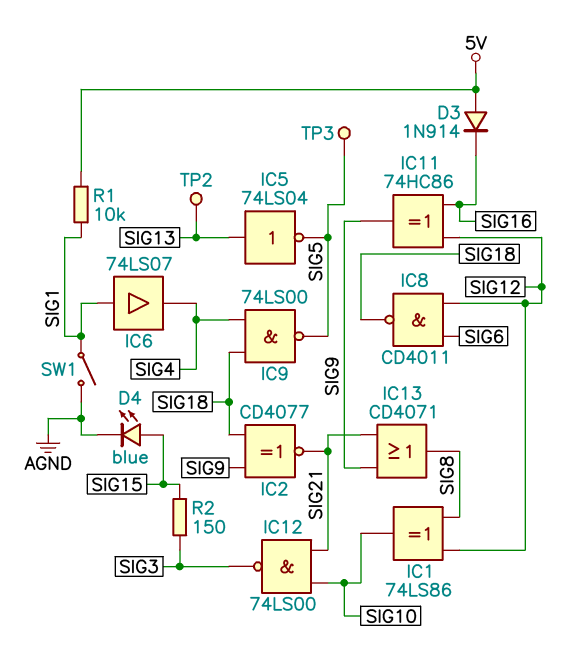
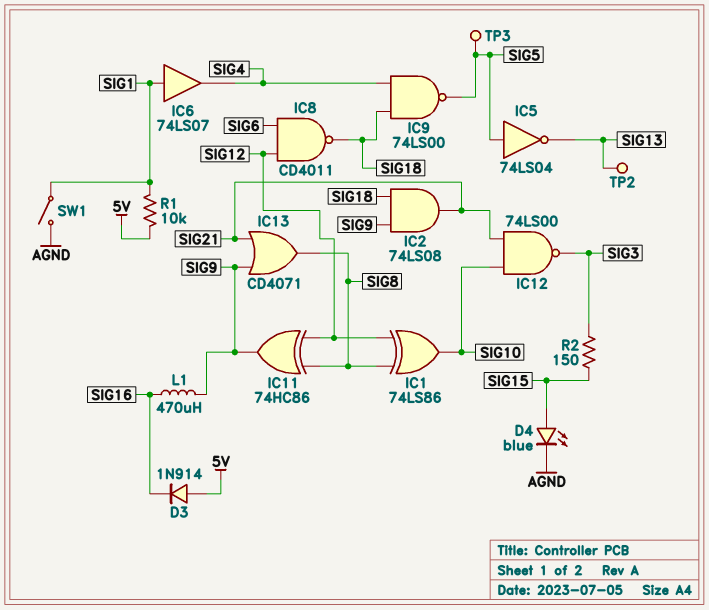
IC2: XNOR CD4077 (in SIG9, in SIG18, out SIG21) -> AND 74LS08 (in SIG9, in SIG18, out SIG21)
IC5: NOT 74LS04 (in SIG13, out SIG5) -> NOT 74LS04 (in SIG5, out SIG13)
IC11: XOR 74HC86 (in SIG12, in SIG16, out SIG9) -> XOR 74HC86 (in SIG8, in SIG12, out SIG9)
L1: none -> 470uH (SIG9, SIG16)

